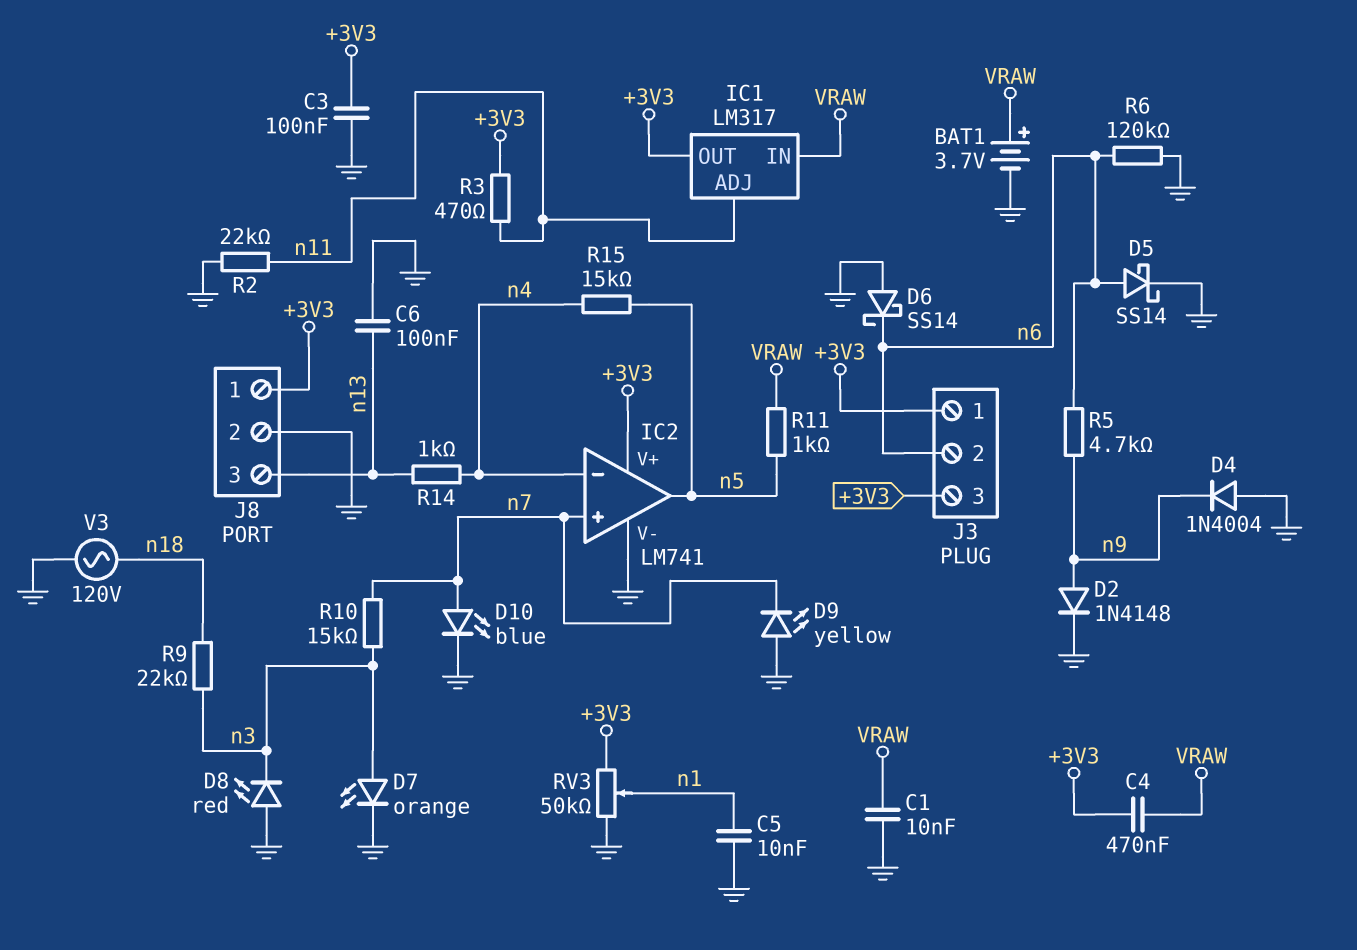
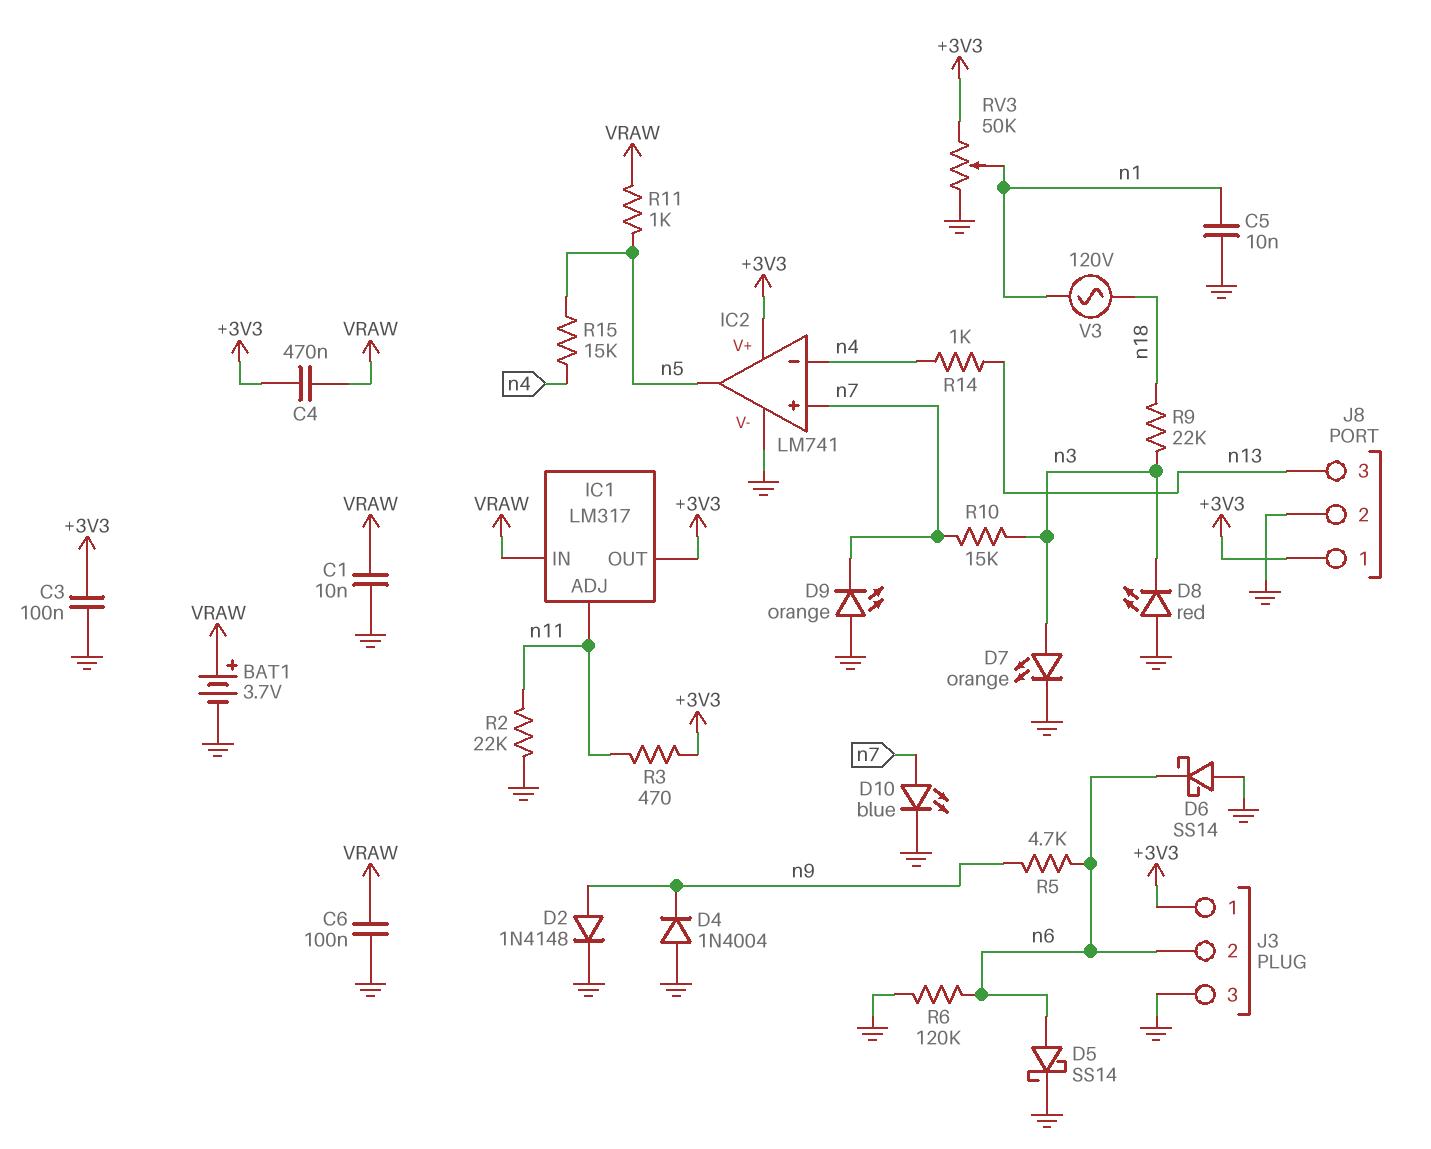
C6: 100nF (GND, n13) -> 100nF (GND, VRAW)
D9: LED yellow (A GND, K n7) -> LED orange (A GND, K n7)
J3 pin 3: +3V3 -> GND
V3: AC 120V (GND, n18) -> AC 120V (n1, n18)

